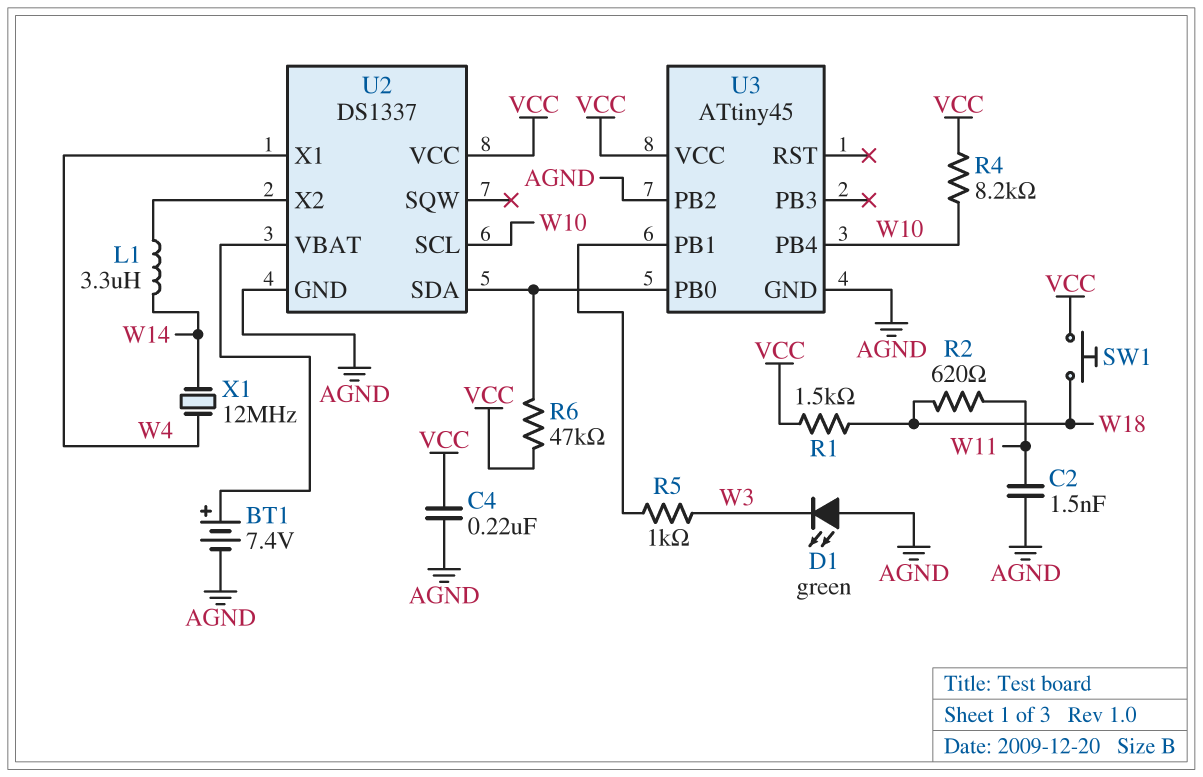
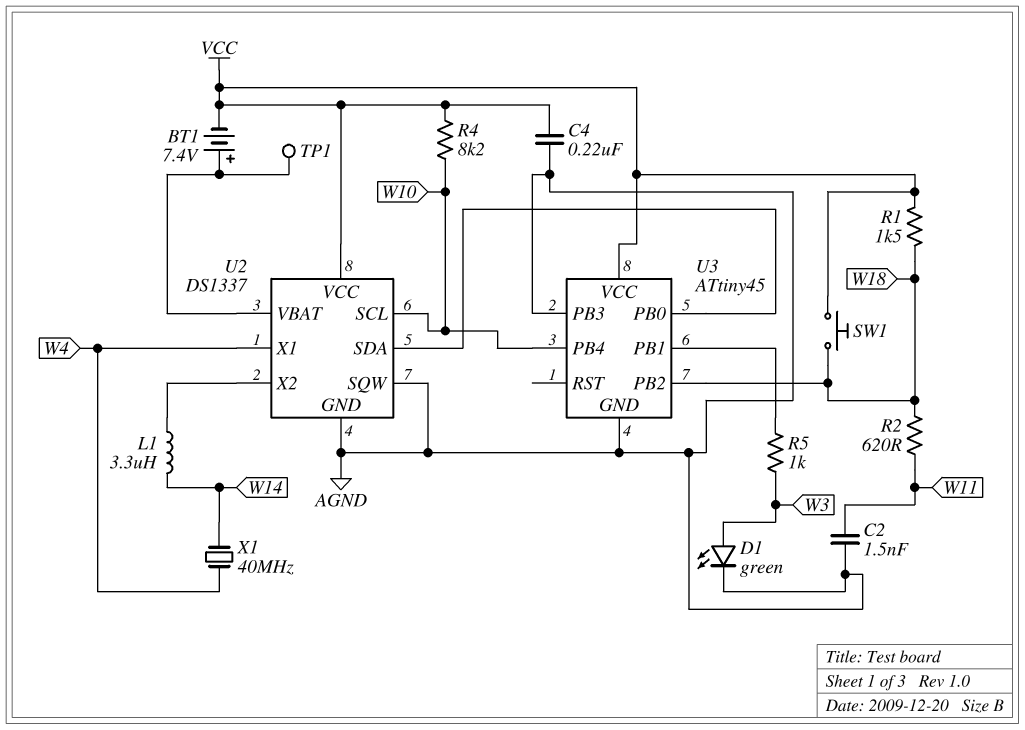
BT1: 7.4V (plus U2/VBAT, minus AGND) -> 7.4V (plus U2/VBAT, minus VCC)
D1: LED green (A AGND, K W3) -> LED green (A W3, K AGND)
R6: 47k (U2/SDA, VCC) -> none
TP1: none -> test point (U2/VBAT)
U2 pin SQW: none -> AGND
U3 pin PB2: AGND -> W18
U3 pin PB3: none -> AGND
X1: 12MHz (W4, W14) -> 40MHz (W4, W14)

